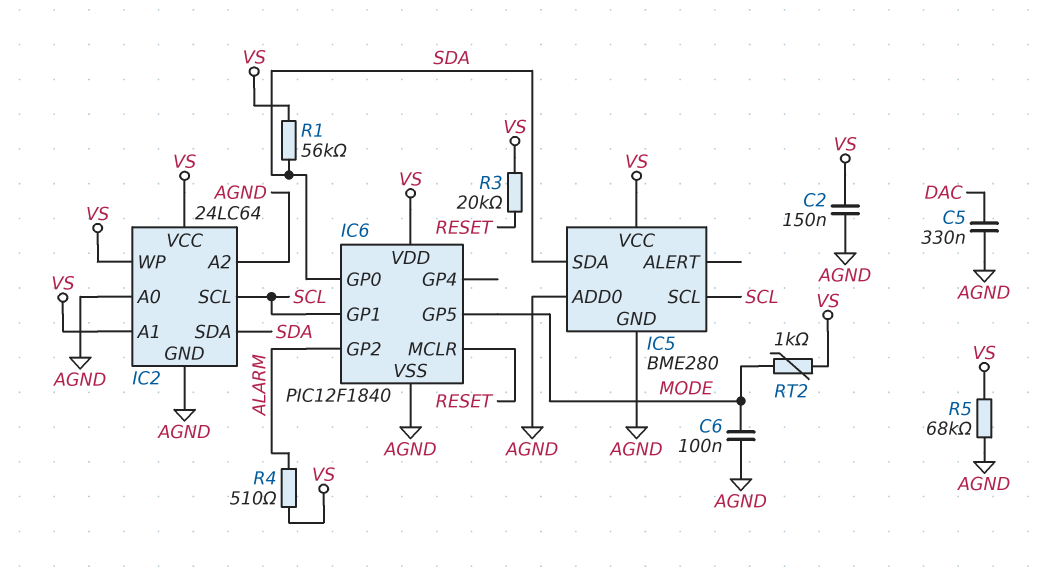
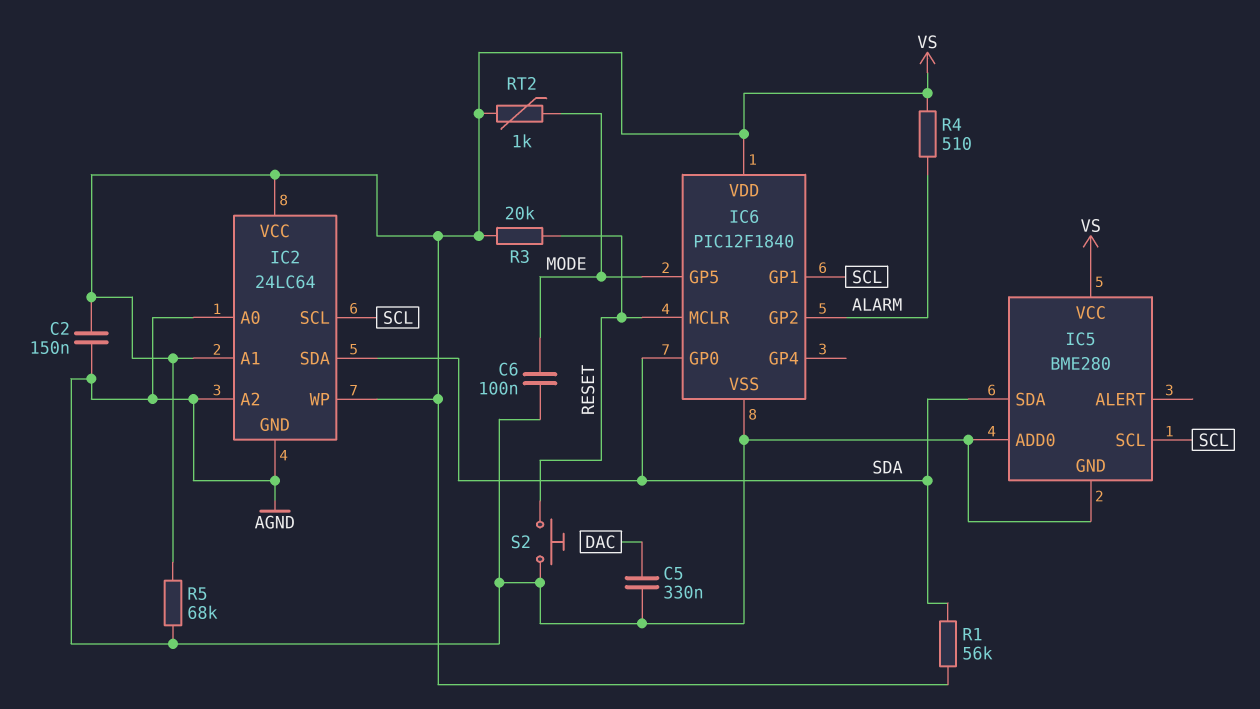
S2: none -> button (AGND, RESET)

